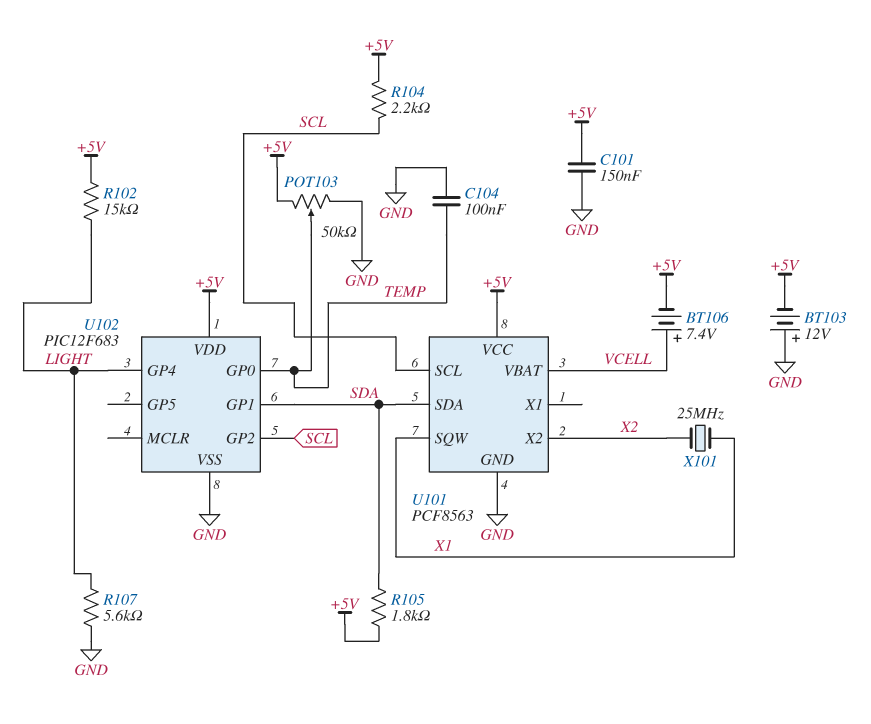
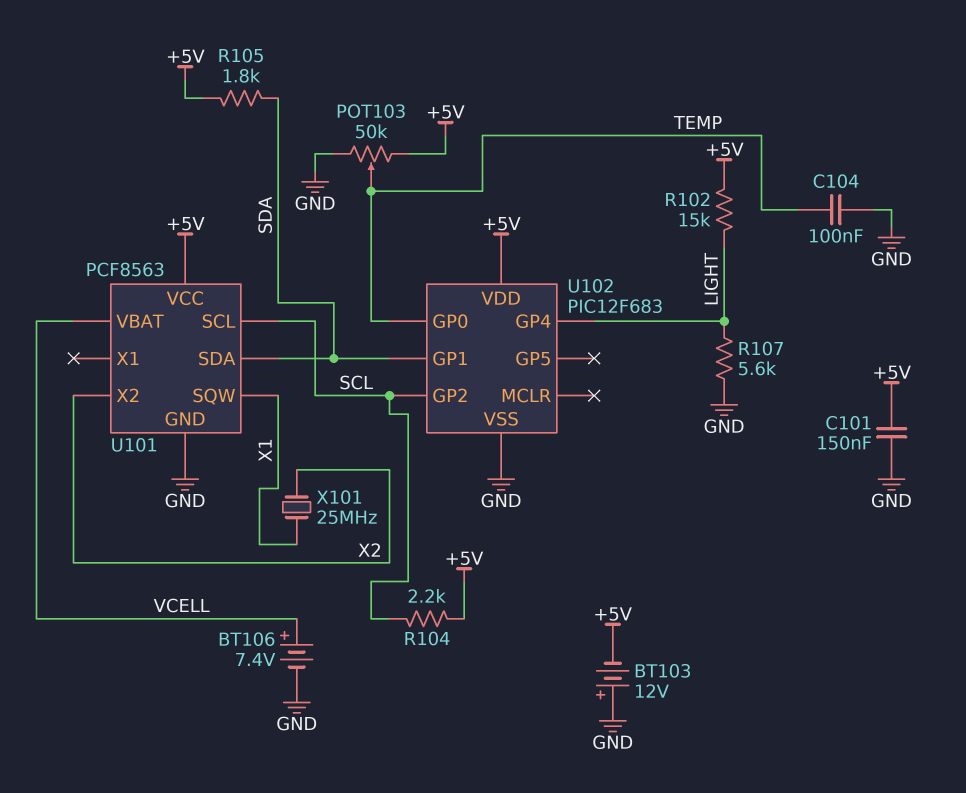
BT106: 7.4V (plus VCELL, minus +5V) -> 7.4V (plus VCELL, minus GND)

